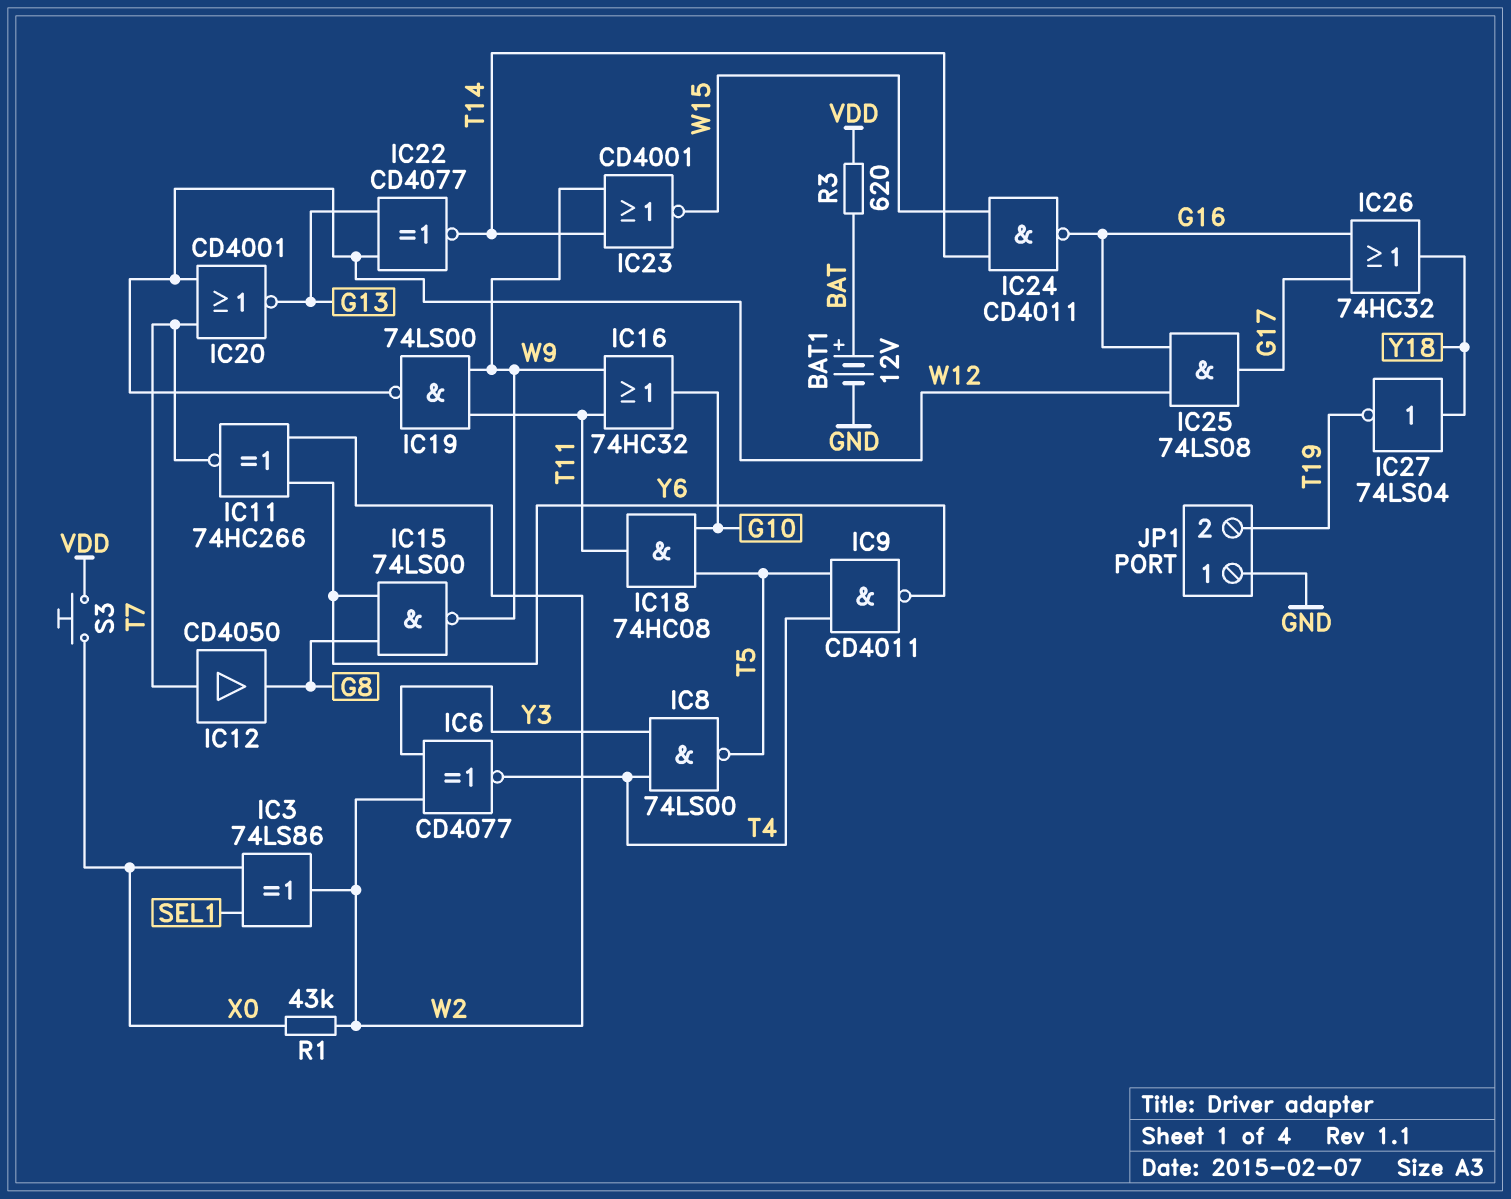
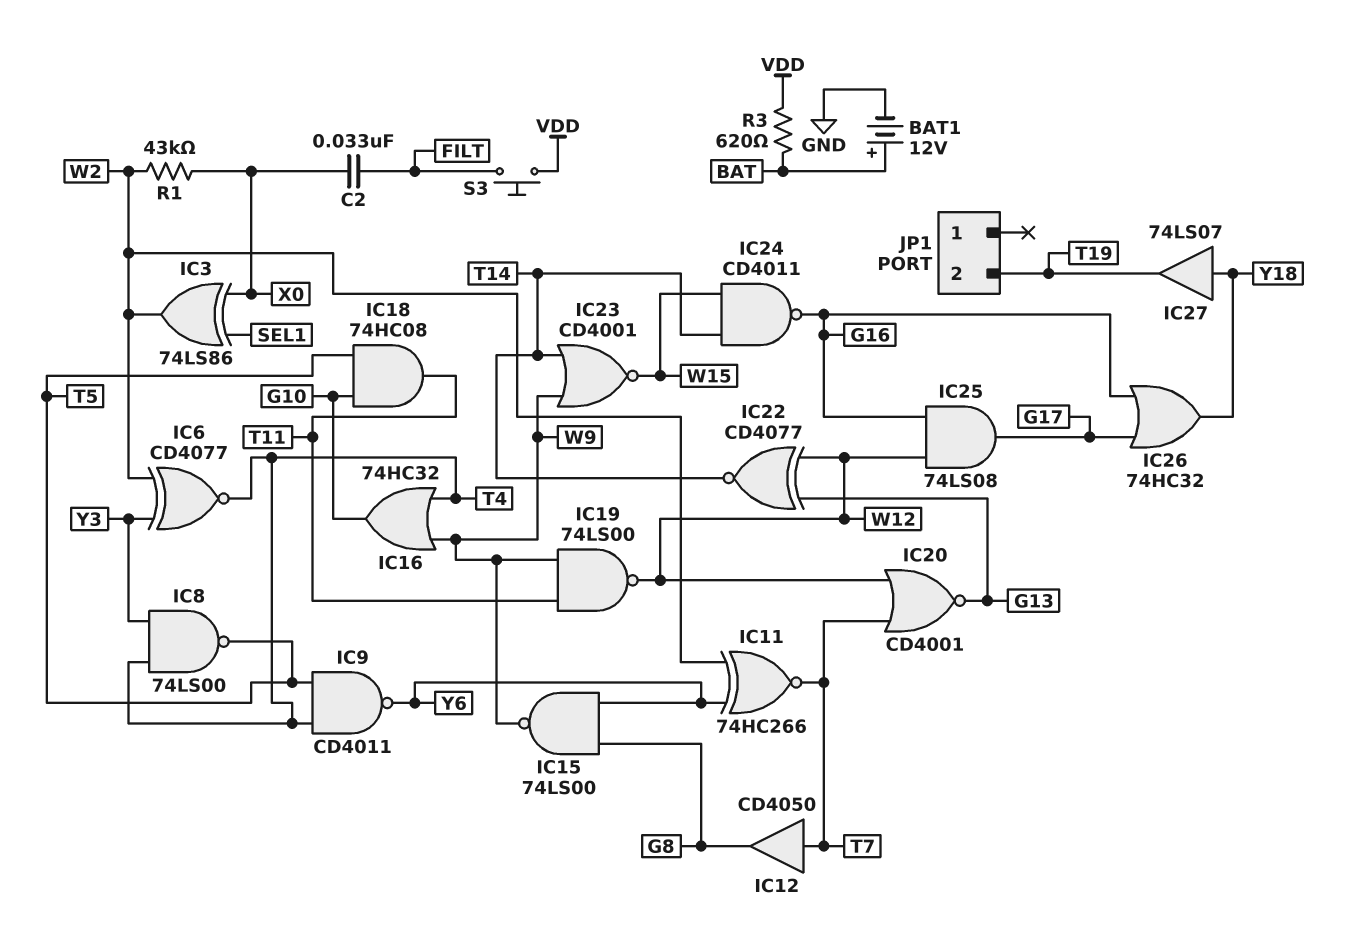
C2: none -> 33nF (FILT, X0)
IC16: OR 74HC32 (in T11, in W9, out G10) -> OR 74HC32 (in T4, in W9, out G10)
IC27: NOT 74LS04 (in Y18, out T19) -> buffer 74LS07 (in Y18, out T19)
JP1 pin 1: GND -> none
S3: button (VDD, X0) -> button (FILT, VDD)

